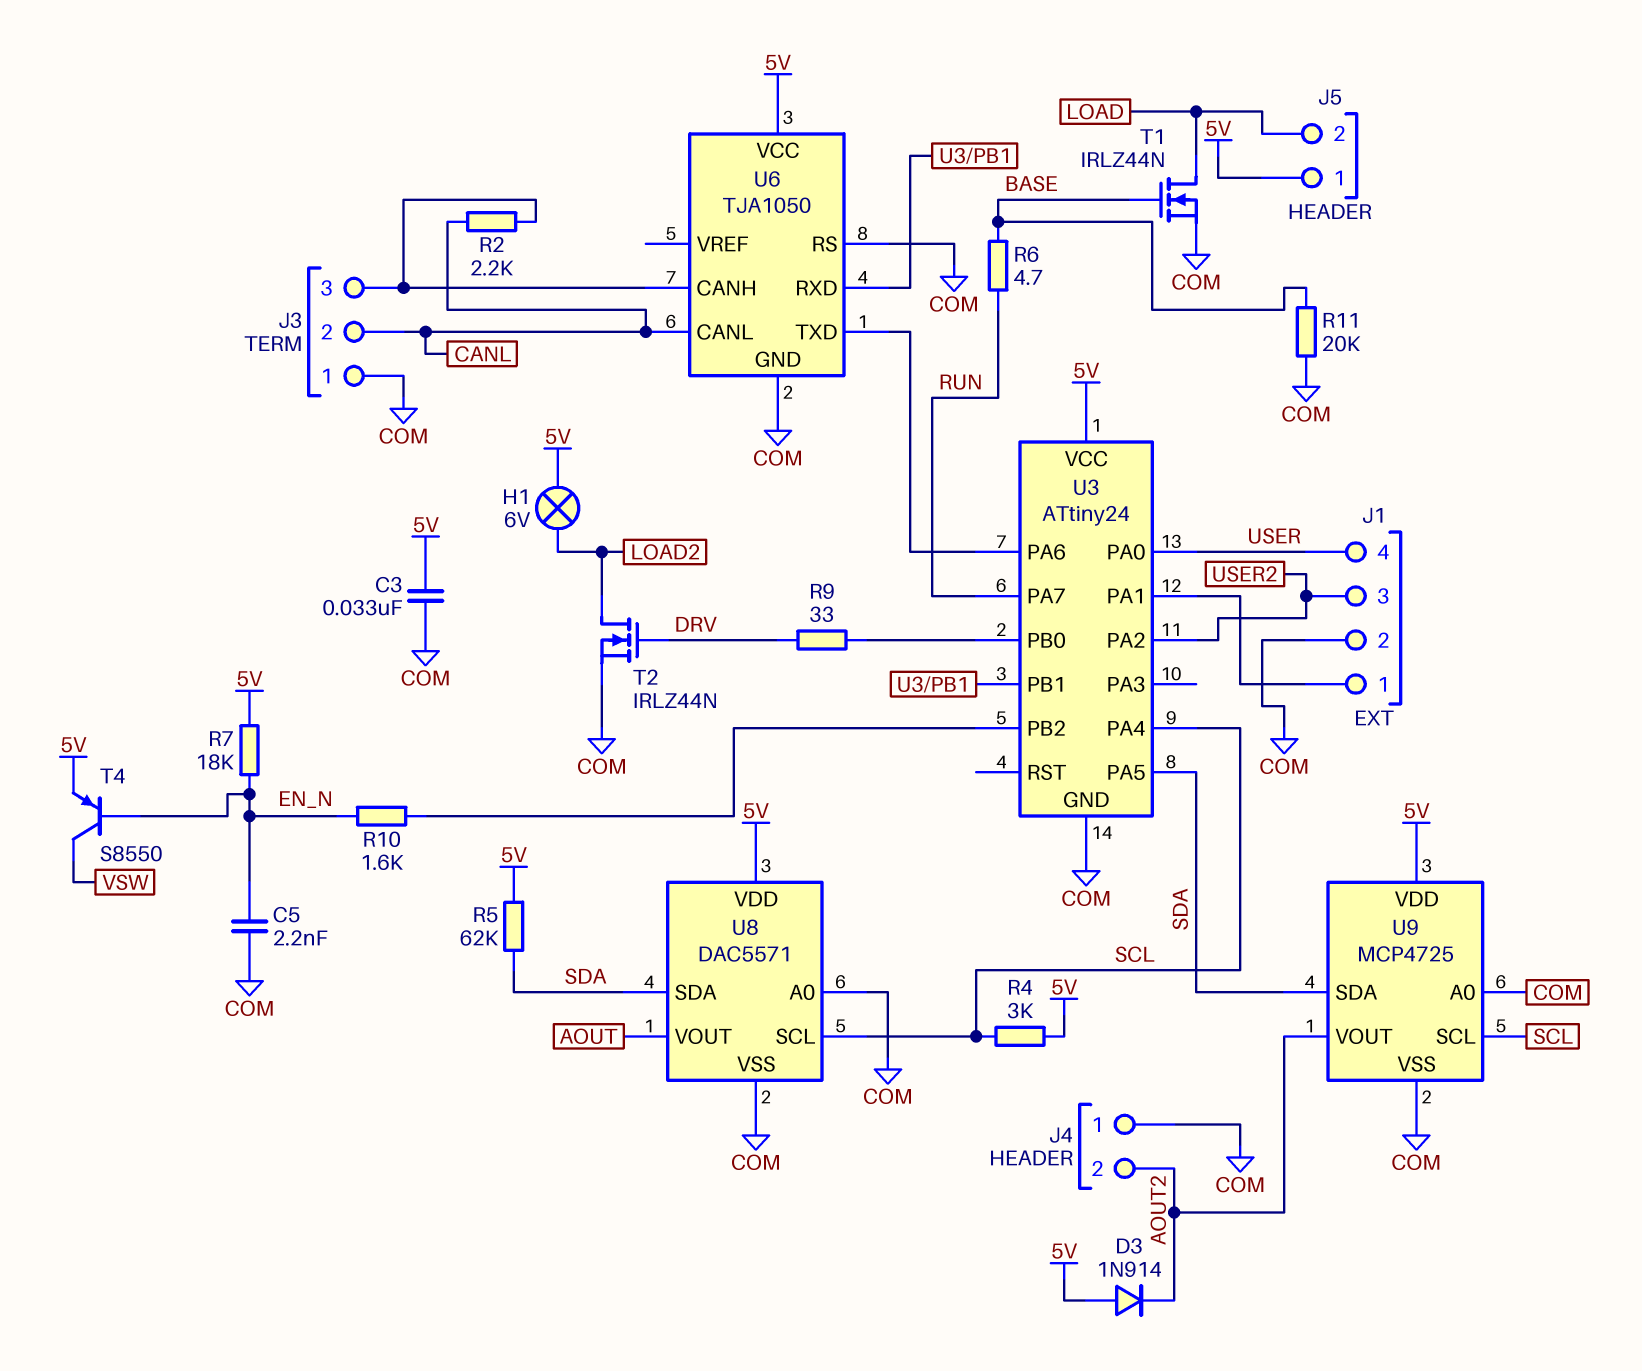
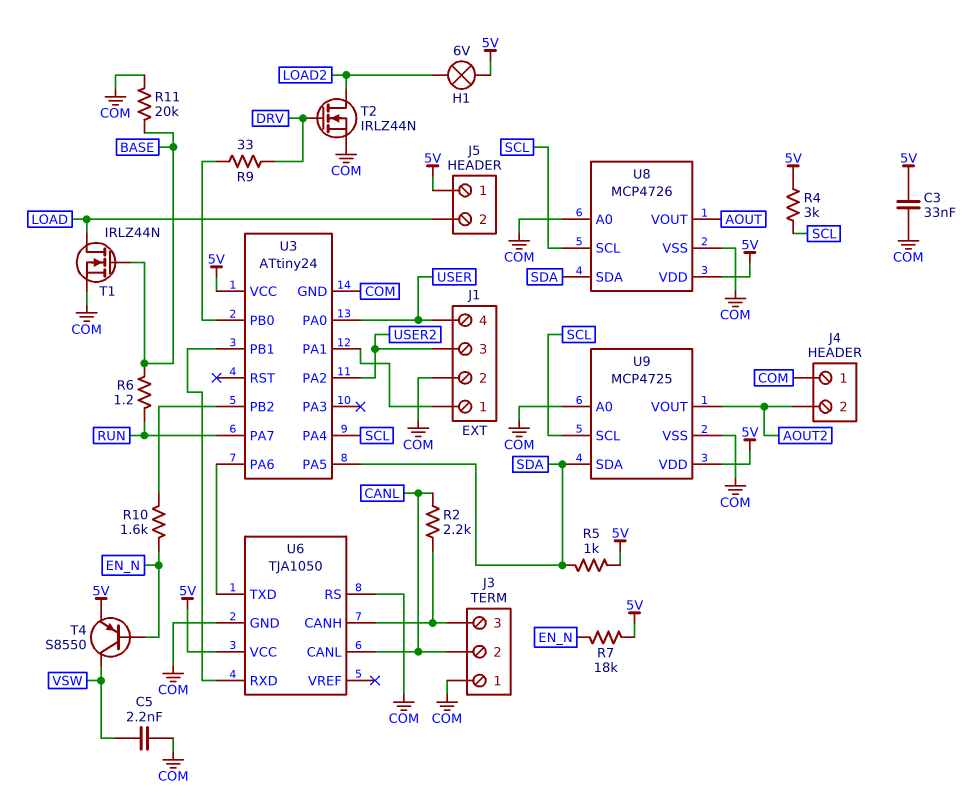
C5: 2.2nF (COM, EN_N) -> 2.2nF (COM, VSW)
D3: diode 1N914 (A 5V, K AOUT2) -> none
R5: 62k (5V, SDA) -> 1k (5V, SDA)
R6: 4.7 (BASE, RUN) -> 1.2 (BASE, RUN)
U8: DAC5571 -> MCP4726

